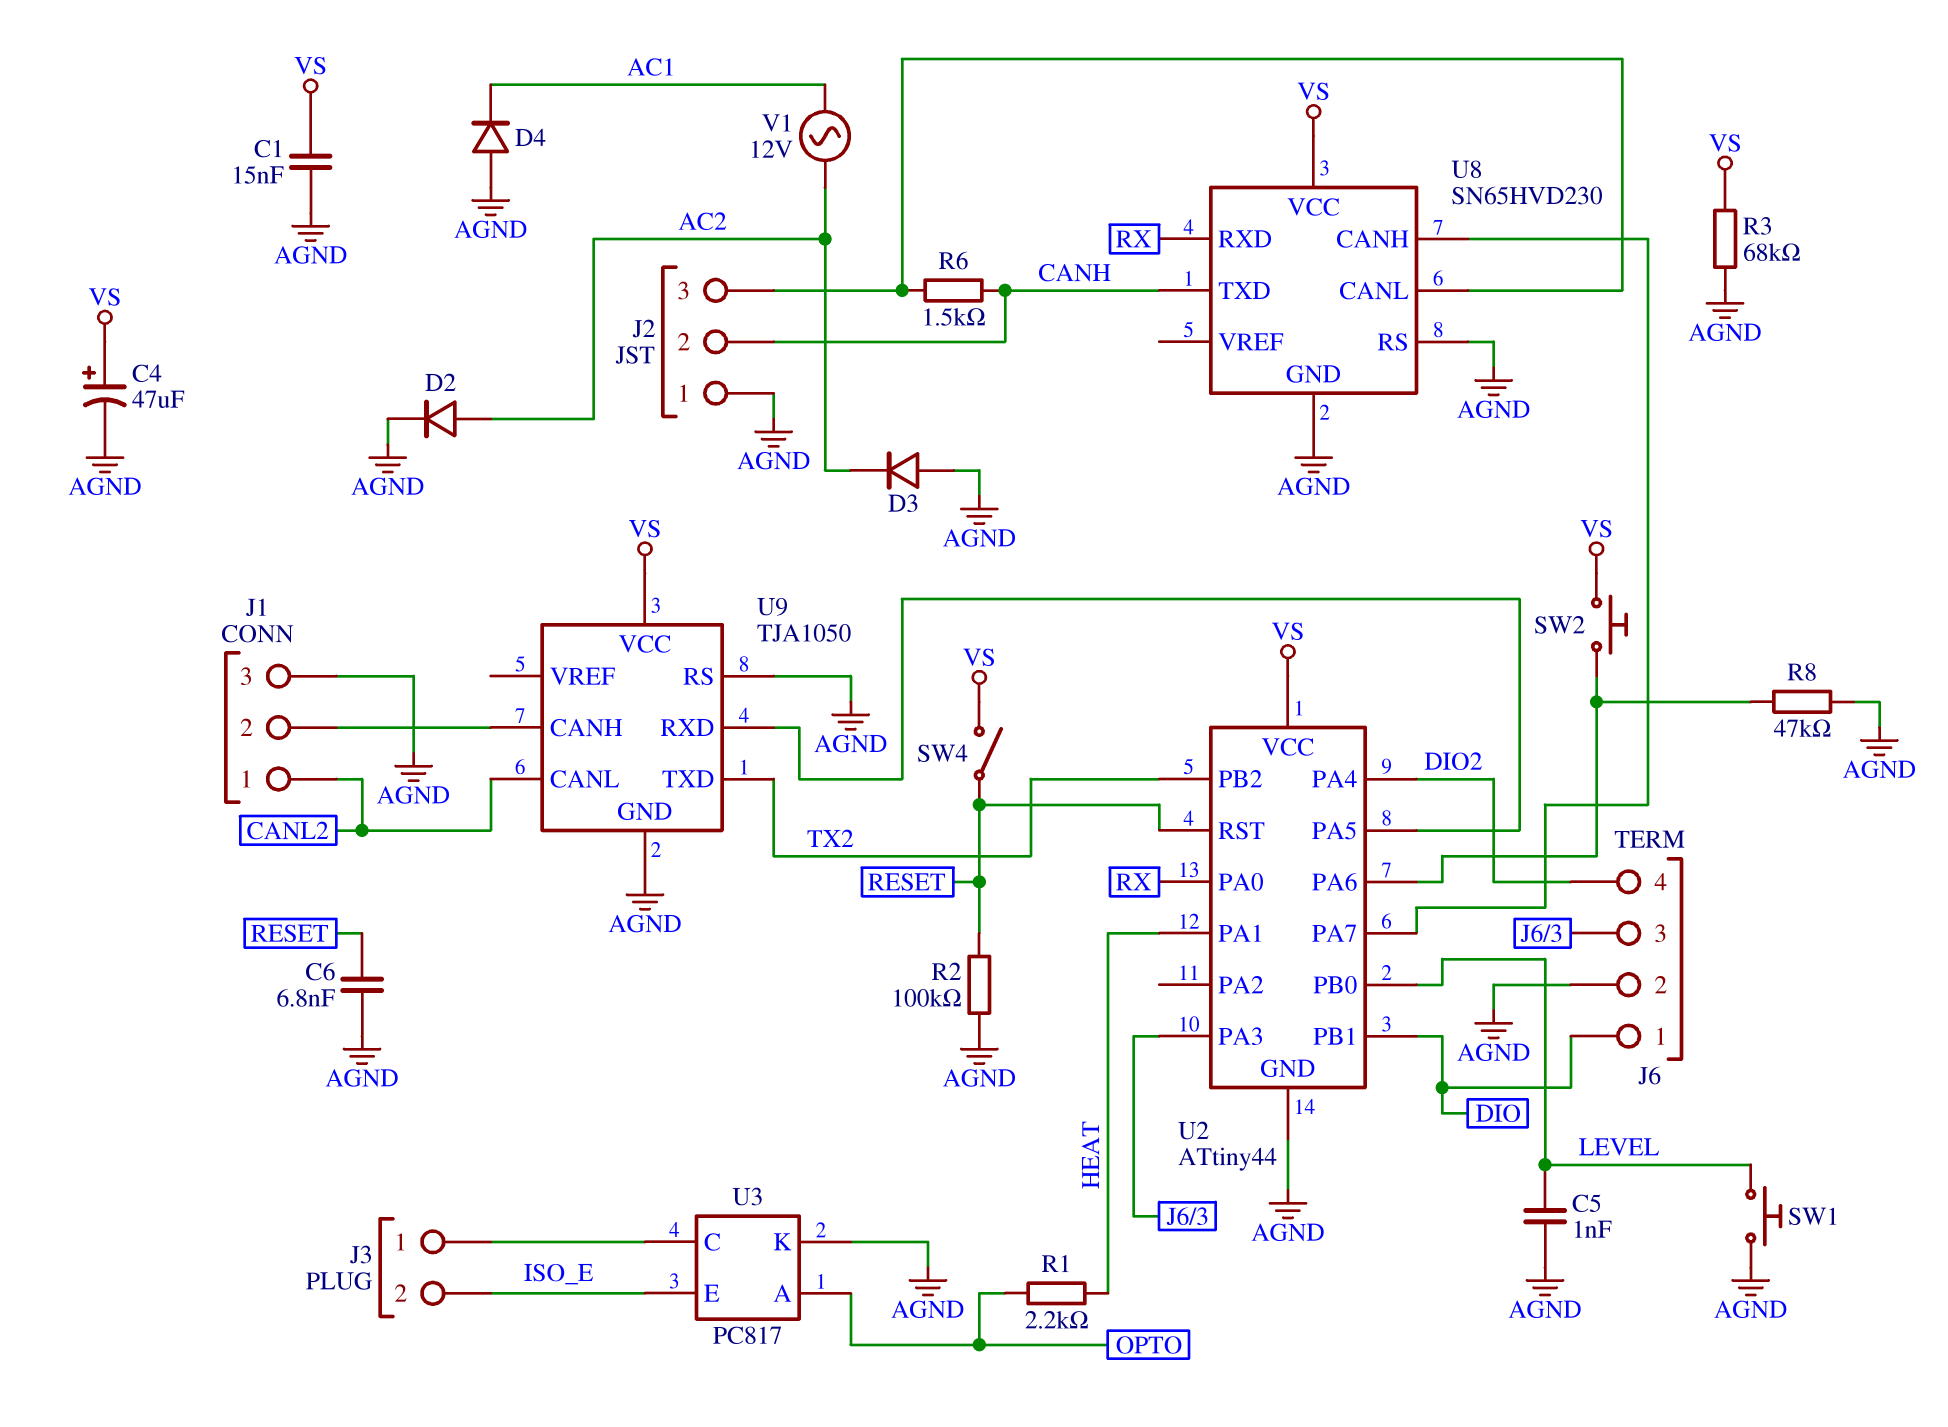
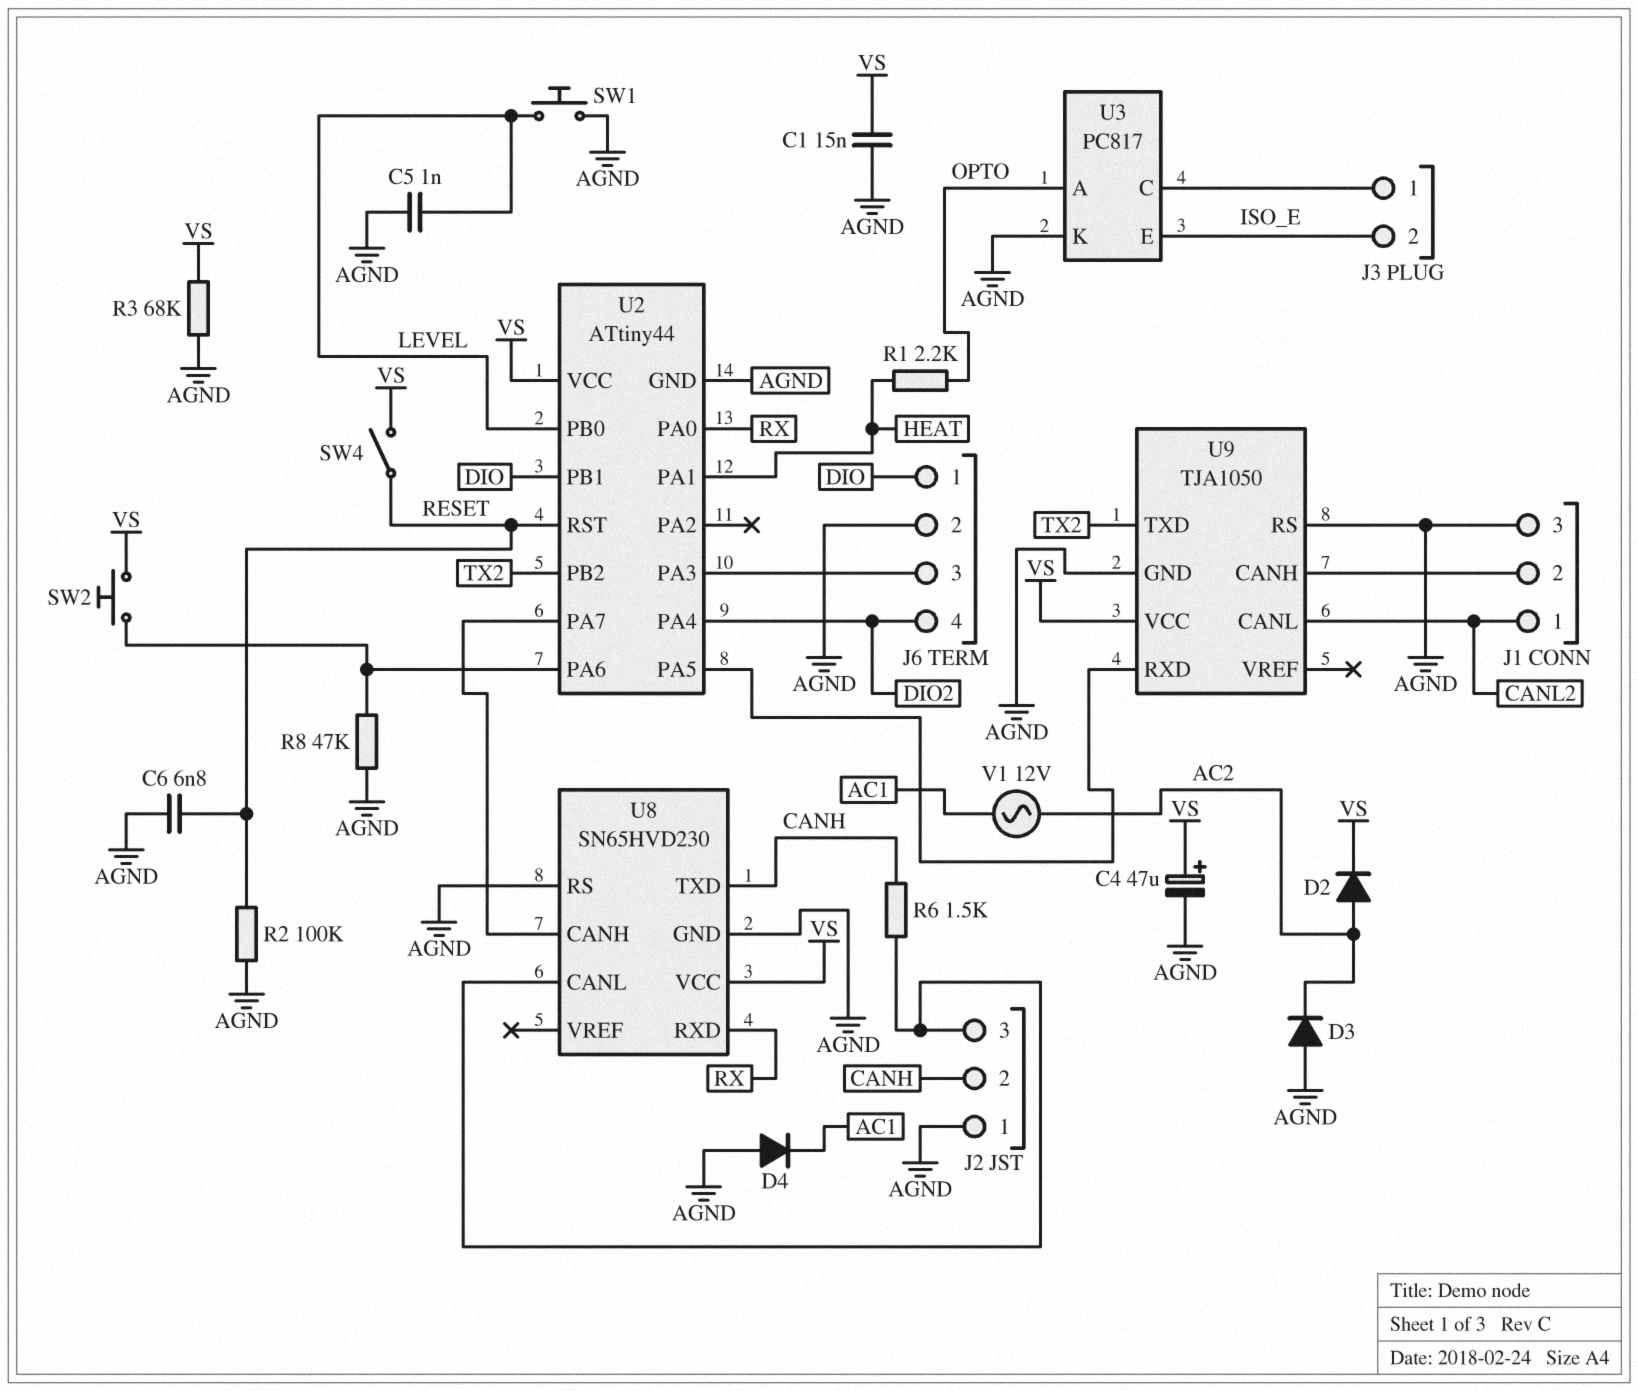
D2: diode (A AC2, K AGND) -> diode (A AC2, K VS)

